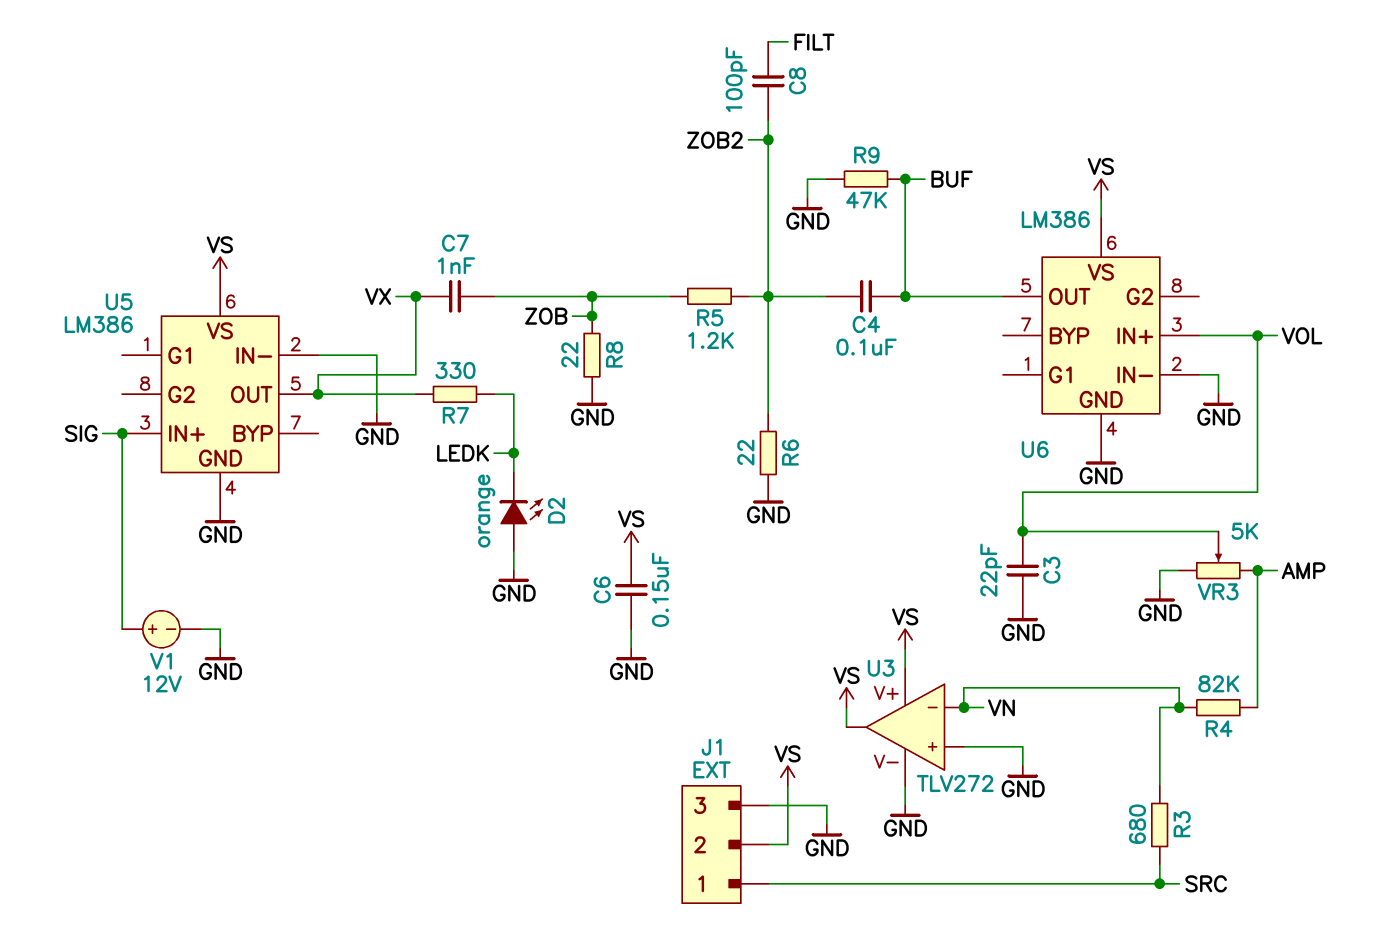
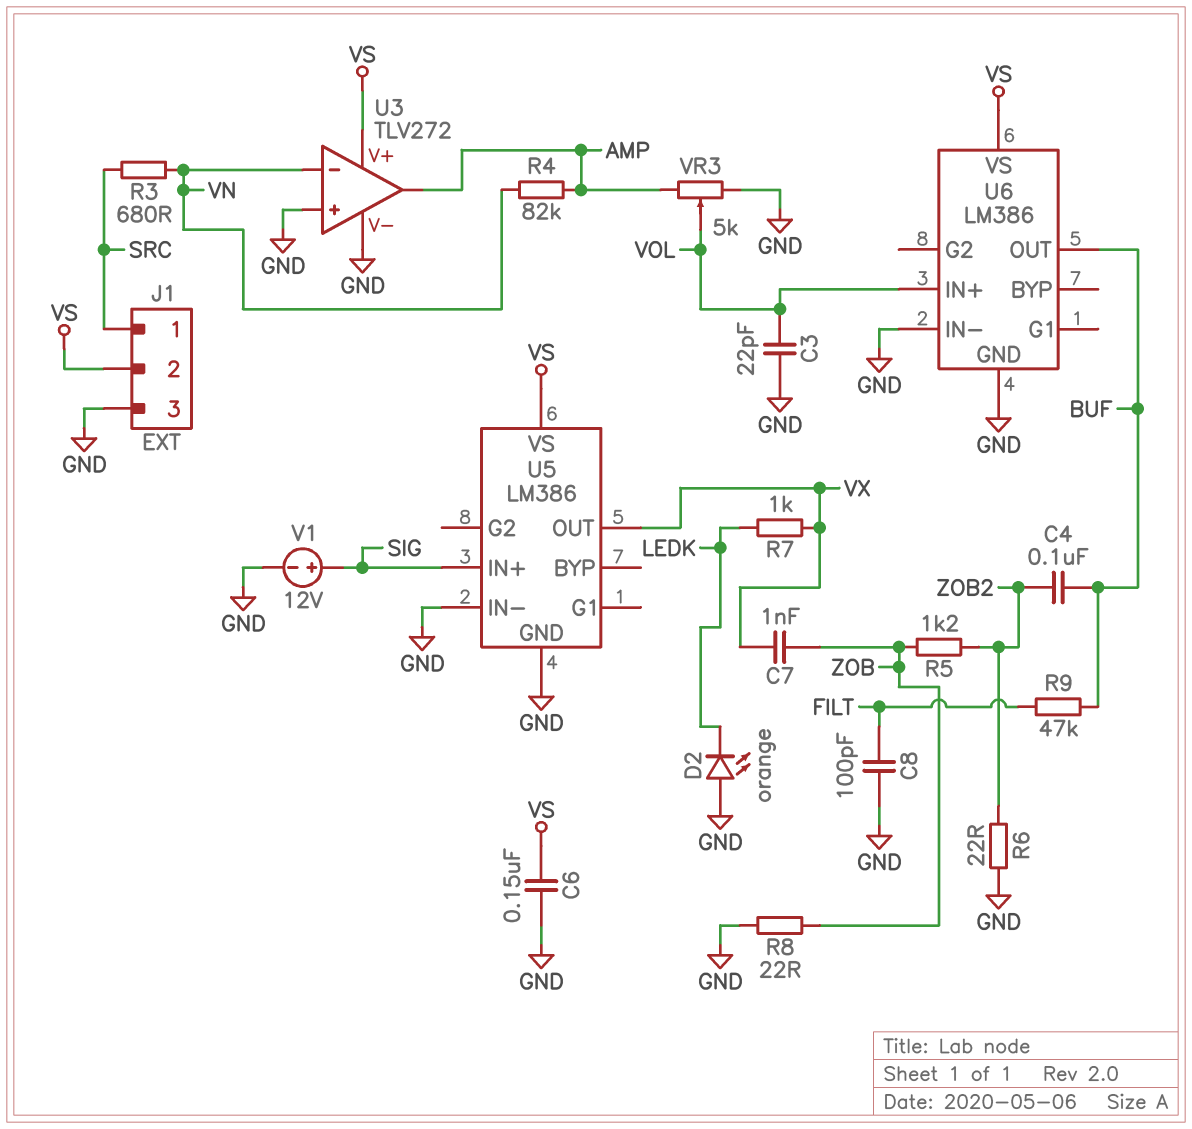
C8: 100pF (FILT, ZOB2) -> 100pF (FILT, GND)
R7: 330 (LEDK, VX) -> 1k (LEDK, VX)
R9: 47k (BUF, GND) -> 47k (BUF, FILT)
U3 pin out: VS -> AMP

